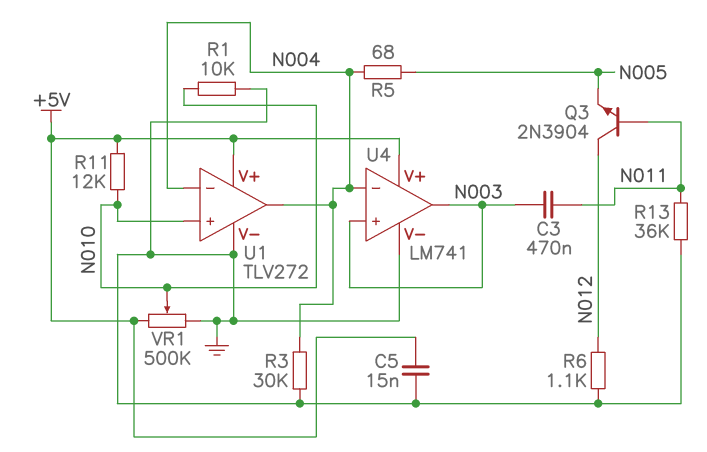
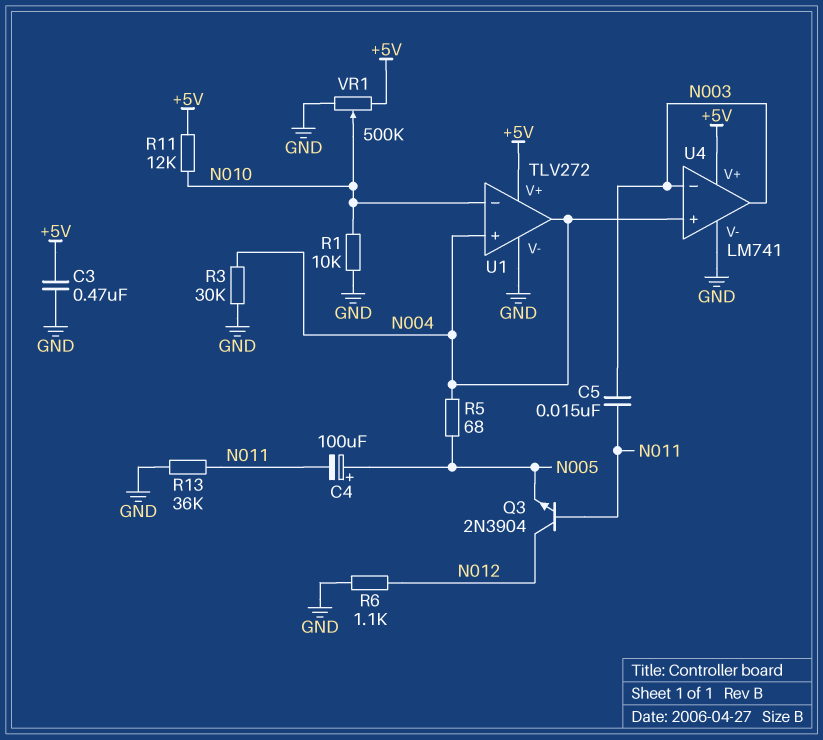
C3: 470nF (N003, N011) -> 470nF (+5V, GND)
C4: none -> 100uF (plus N005, minus N011)
C5: 15nF (+5V, GND) -> 15nF (N003, N011)
U1 pin in+: N010 -> N004
U1 pin in-: N004 -> N010
U4 pin in+: N003 -> N004
U4 pin in-: N004 -> N003

